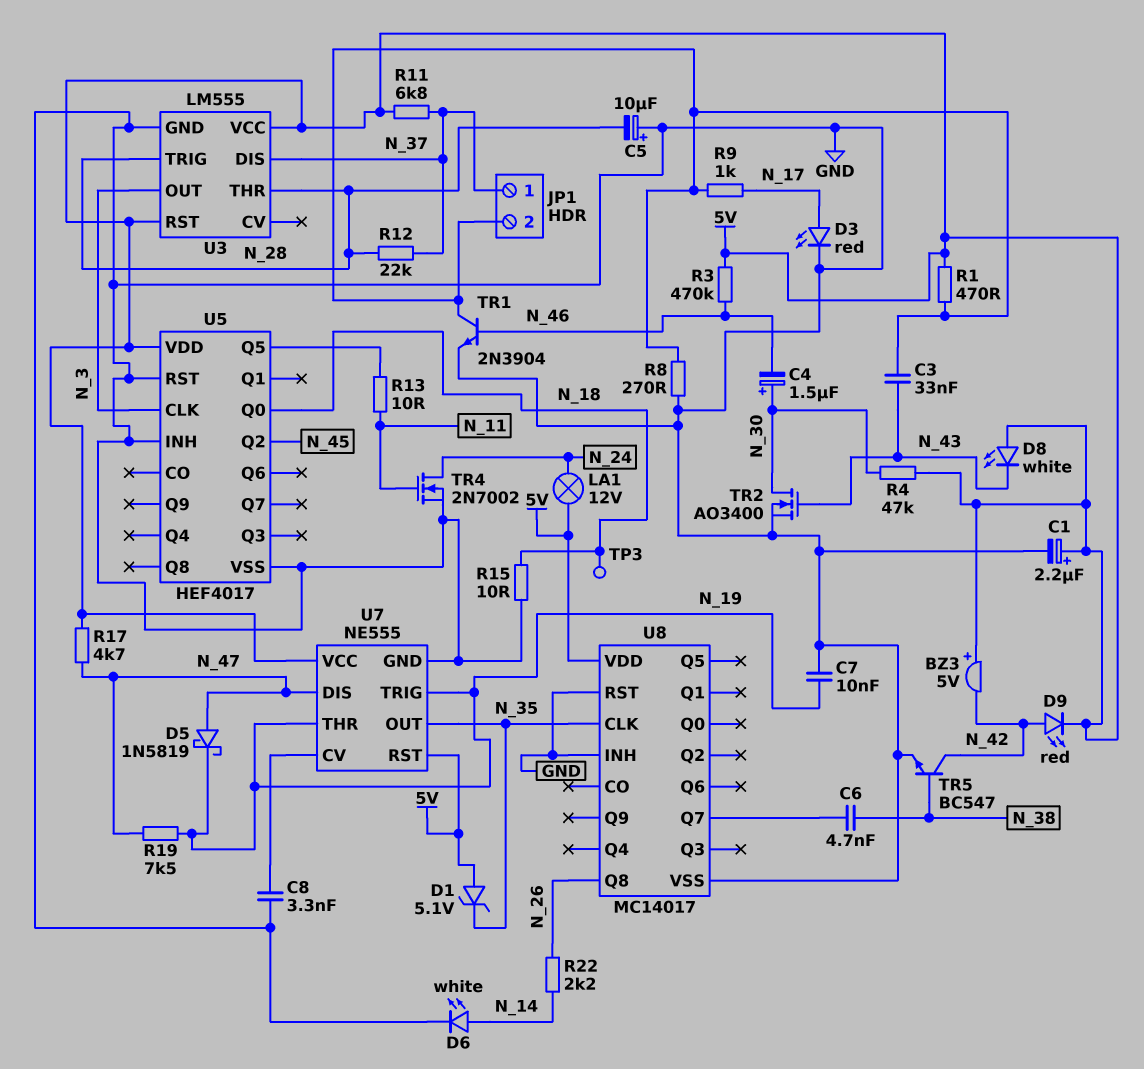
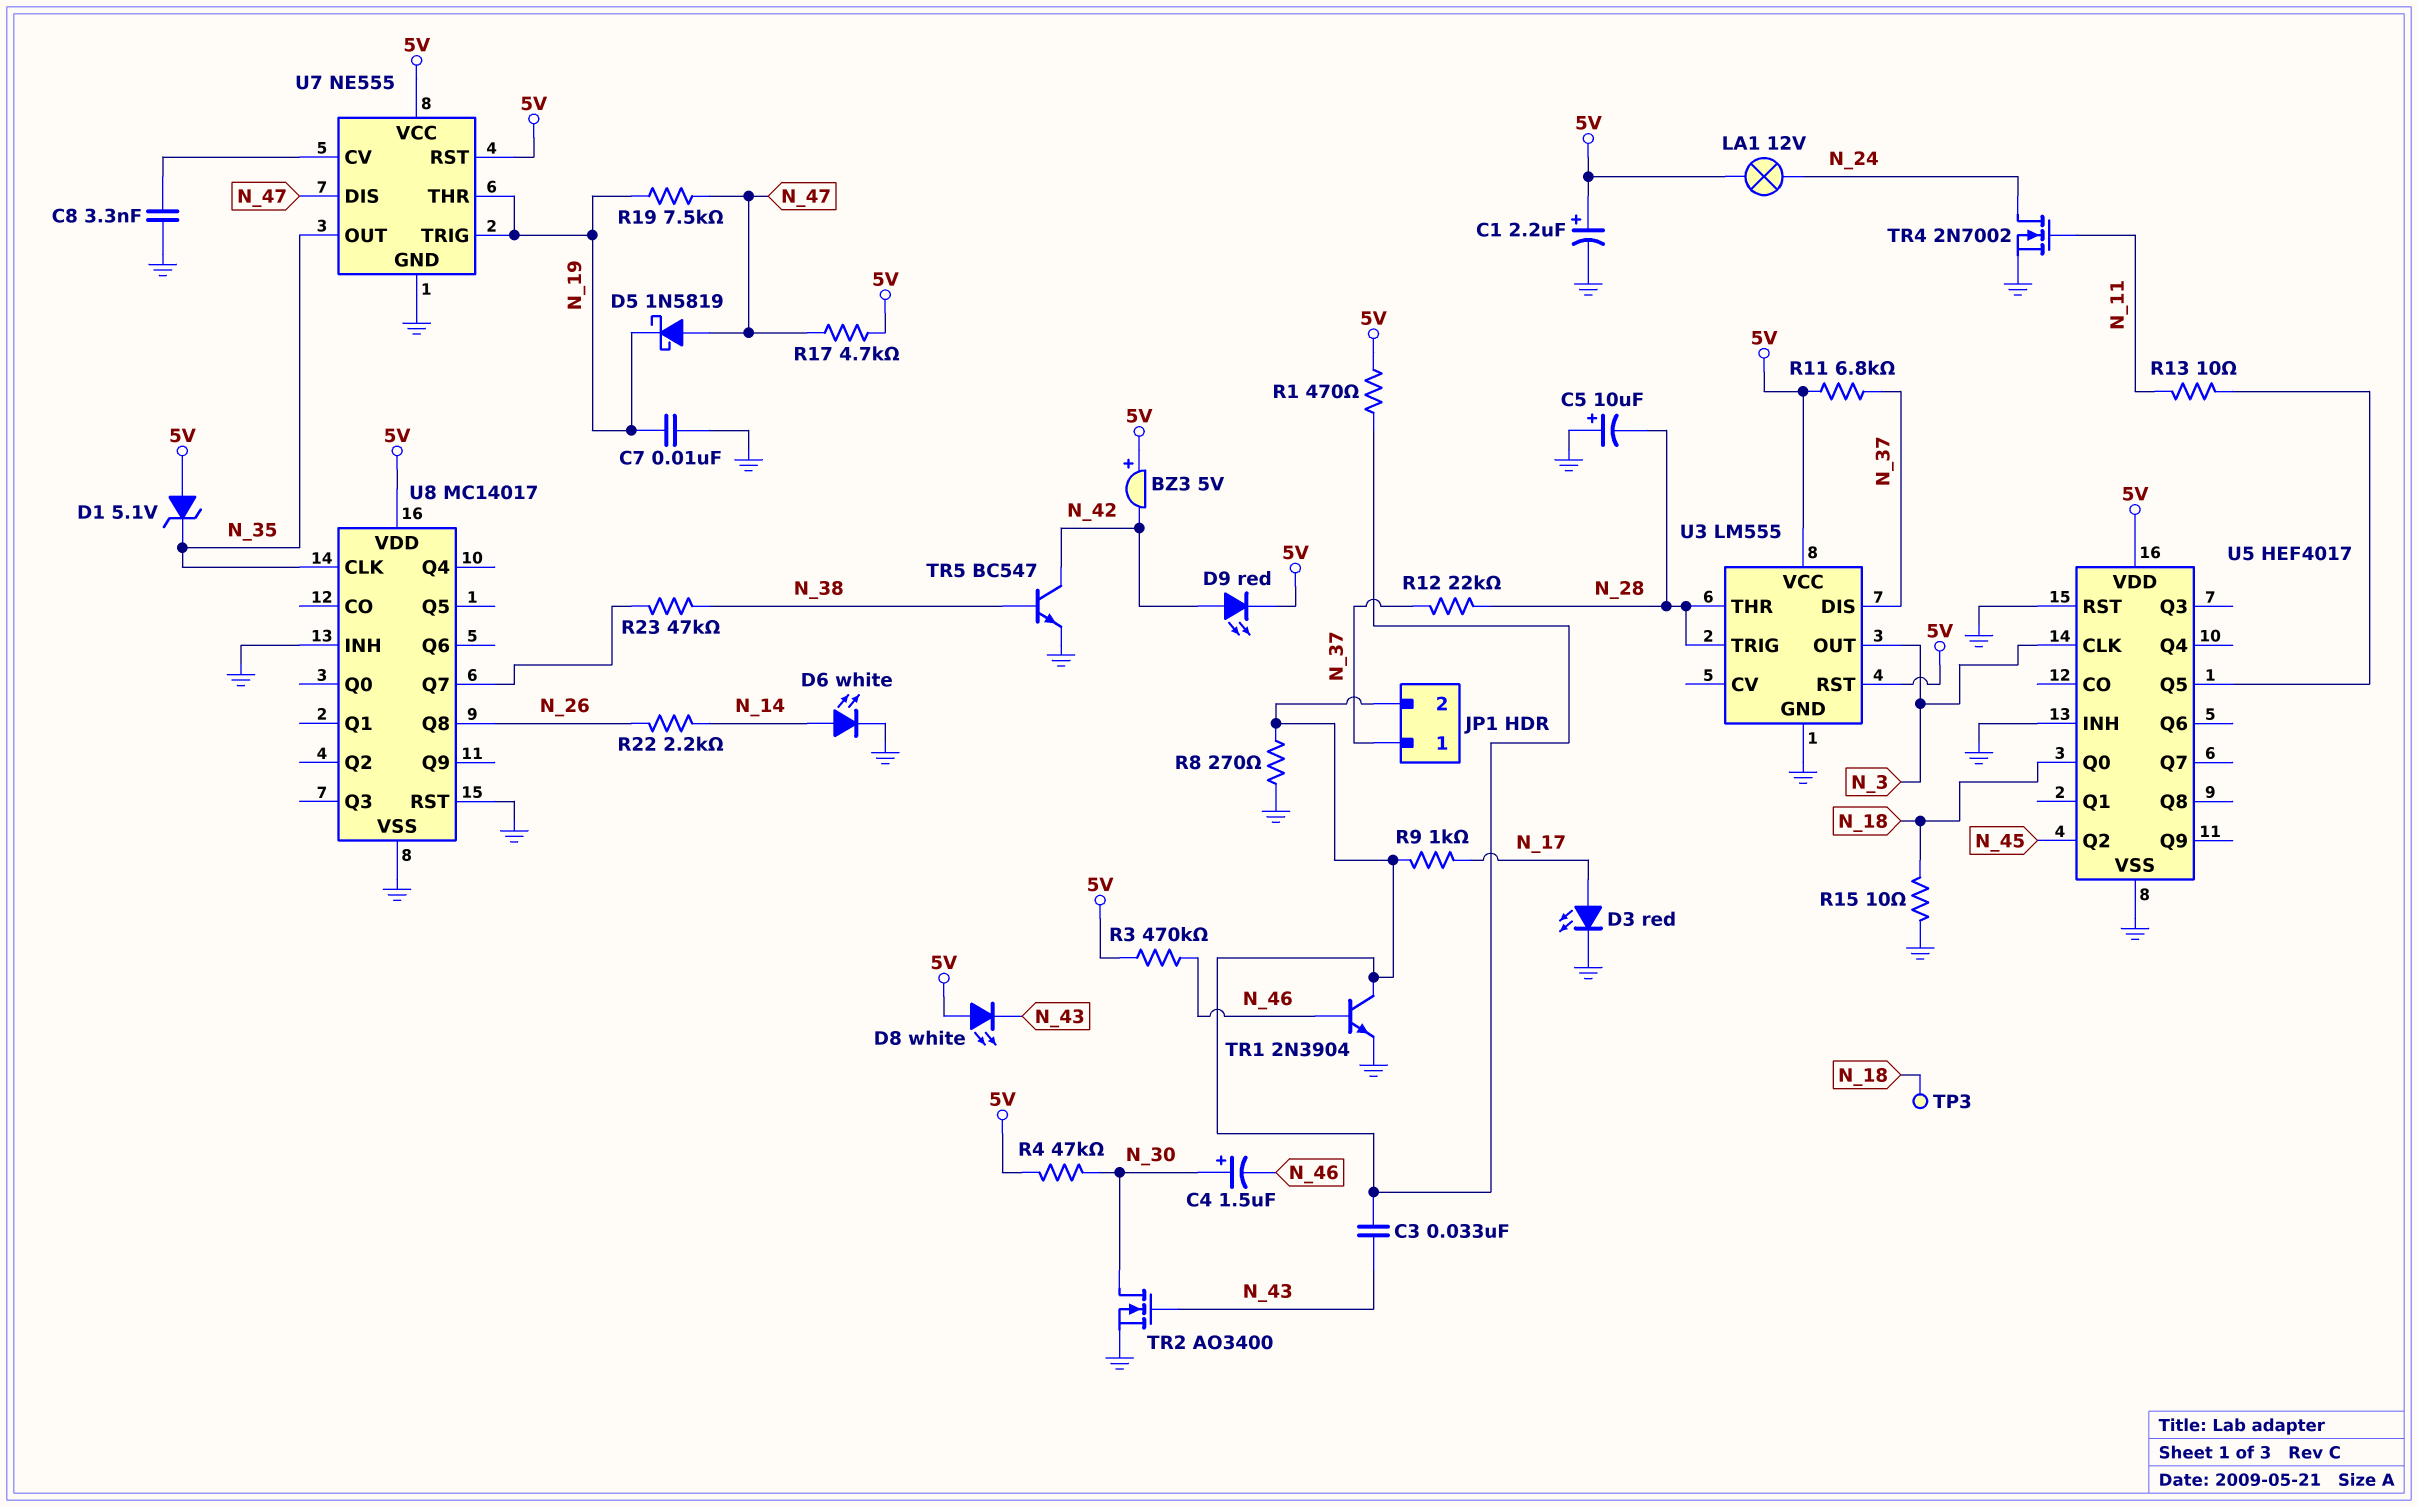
C6: 4.7nF (N_38, U8/Q7) -> none
R23: none -> 47k (N_38, U8/Q7)

